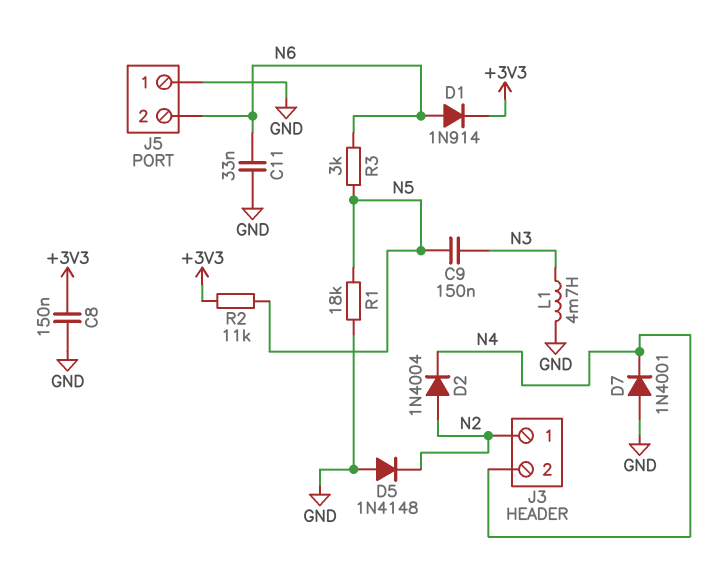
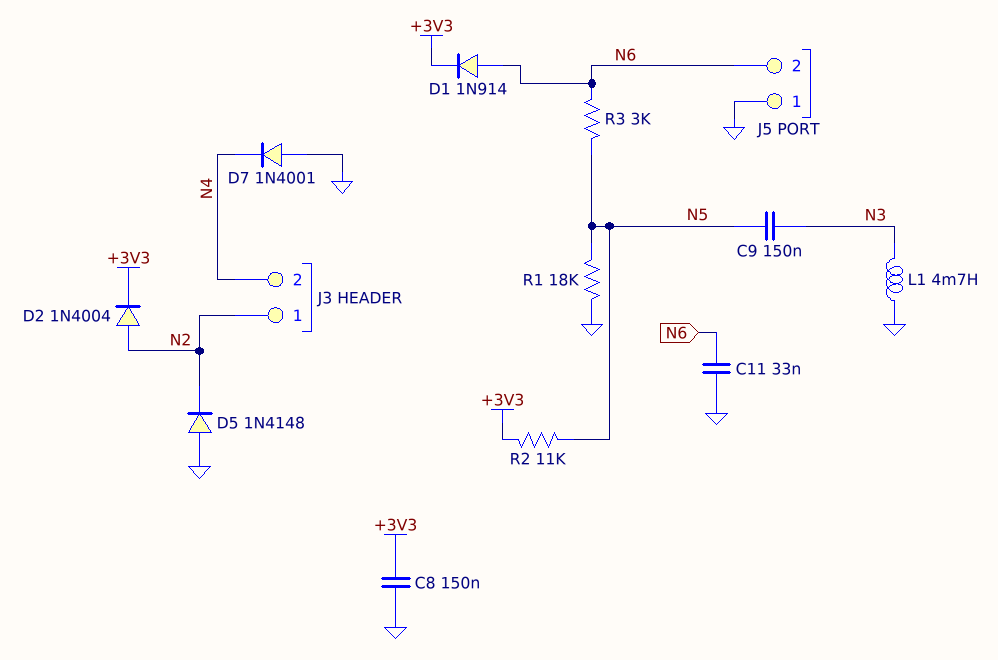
D2: diode 1N4004 (A N2, K N4) -> diode 1N4004 (A N2, K +3V3)

